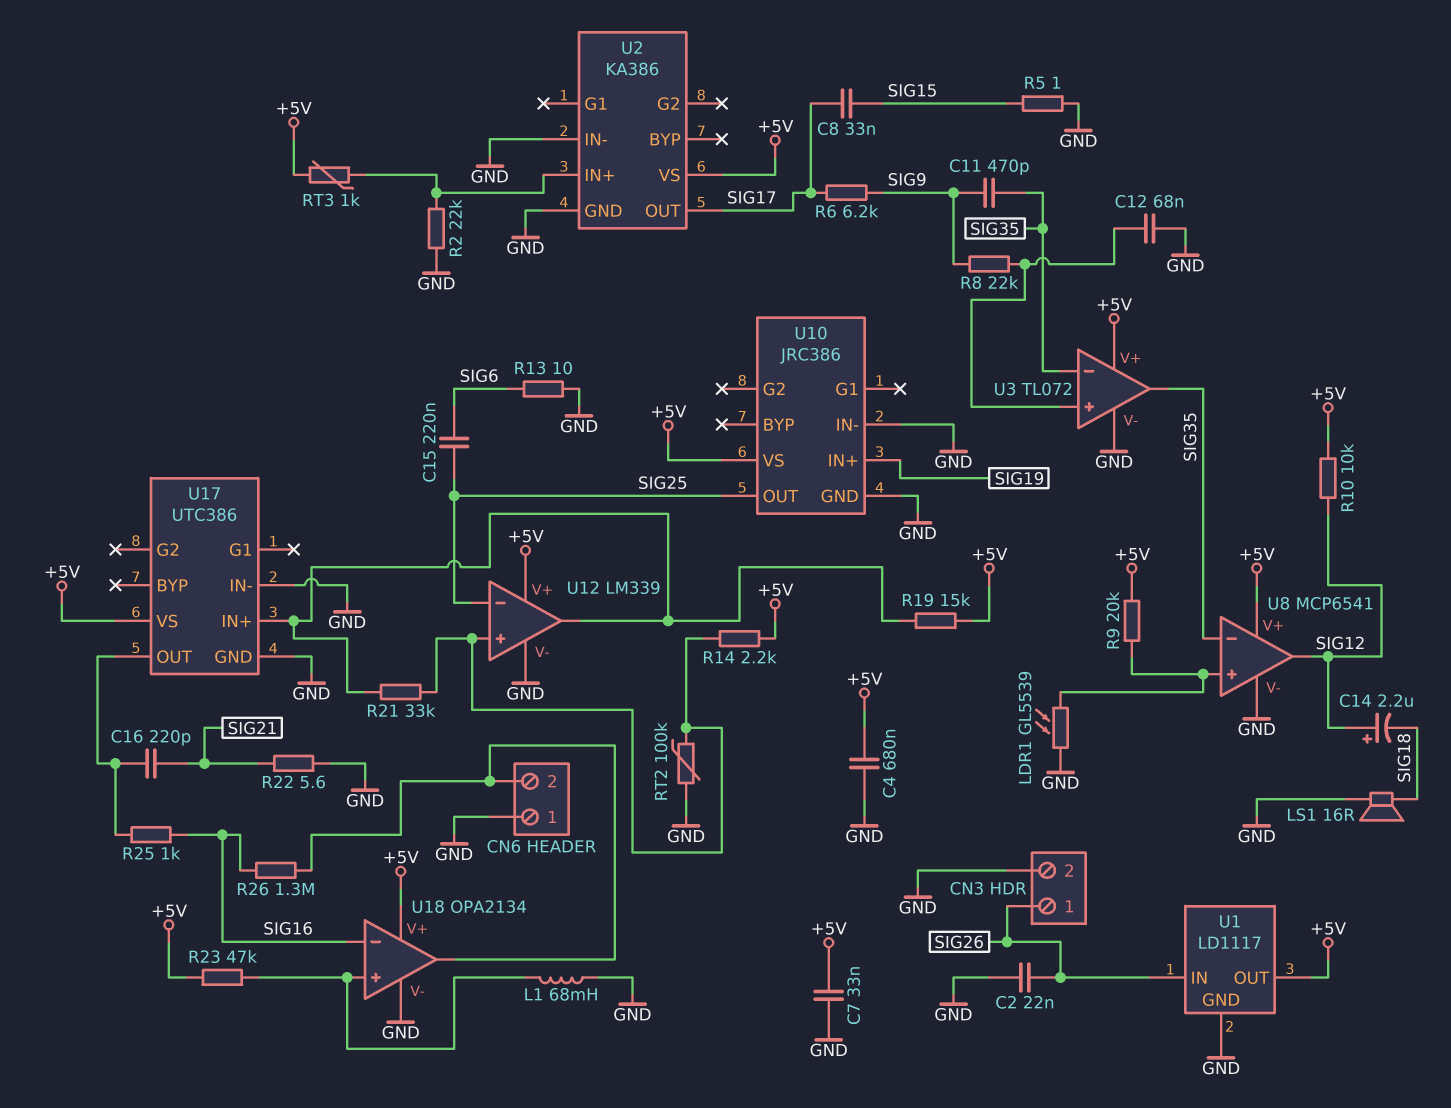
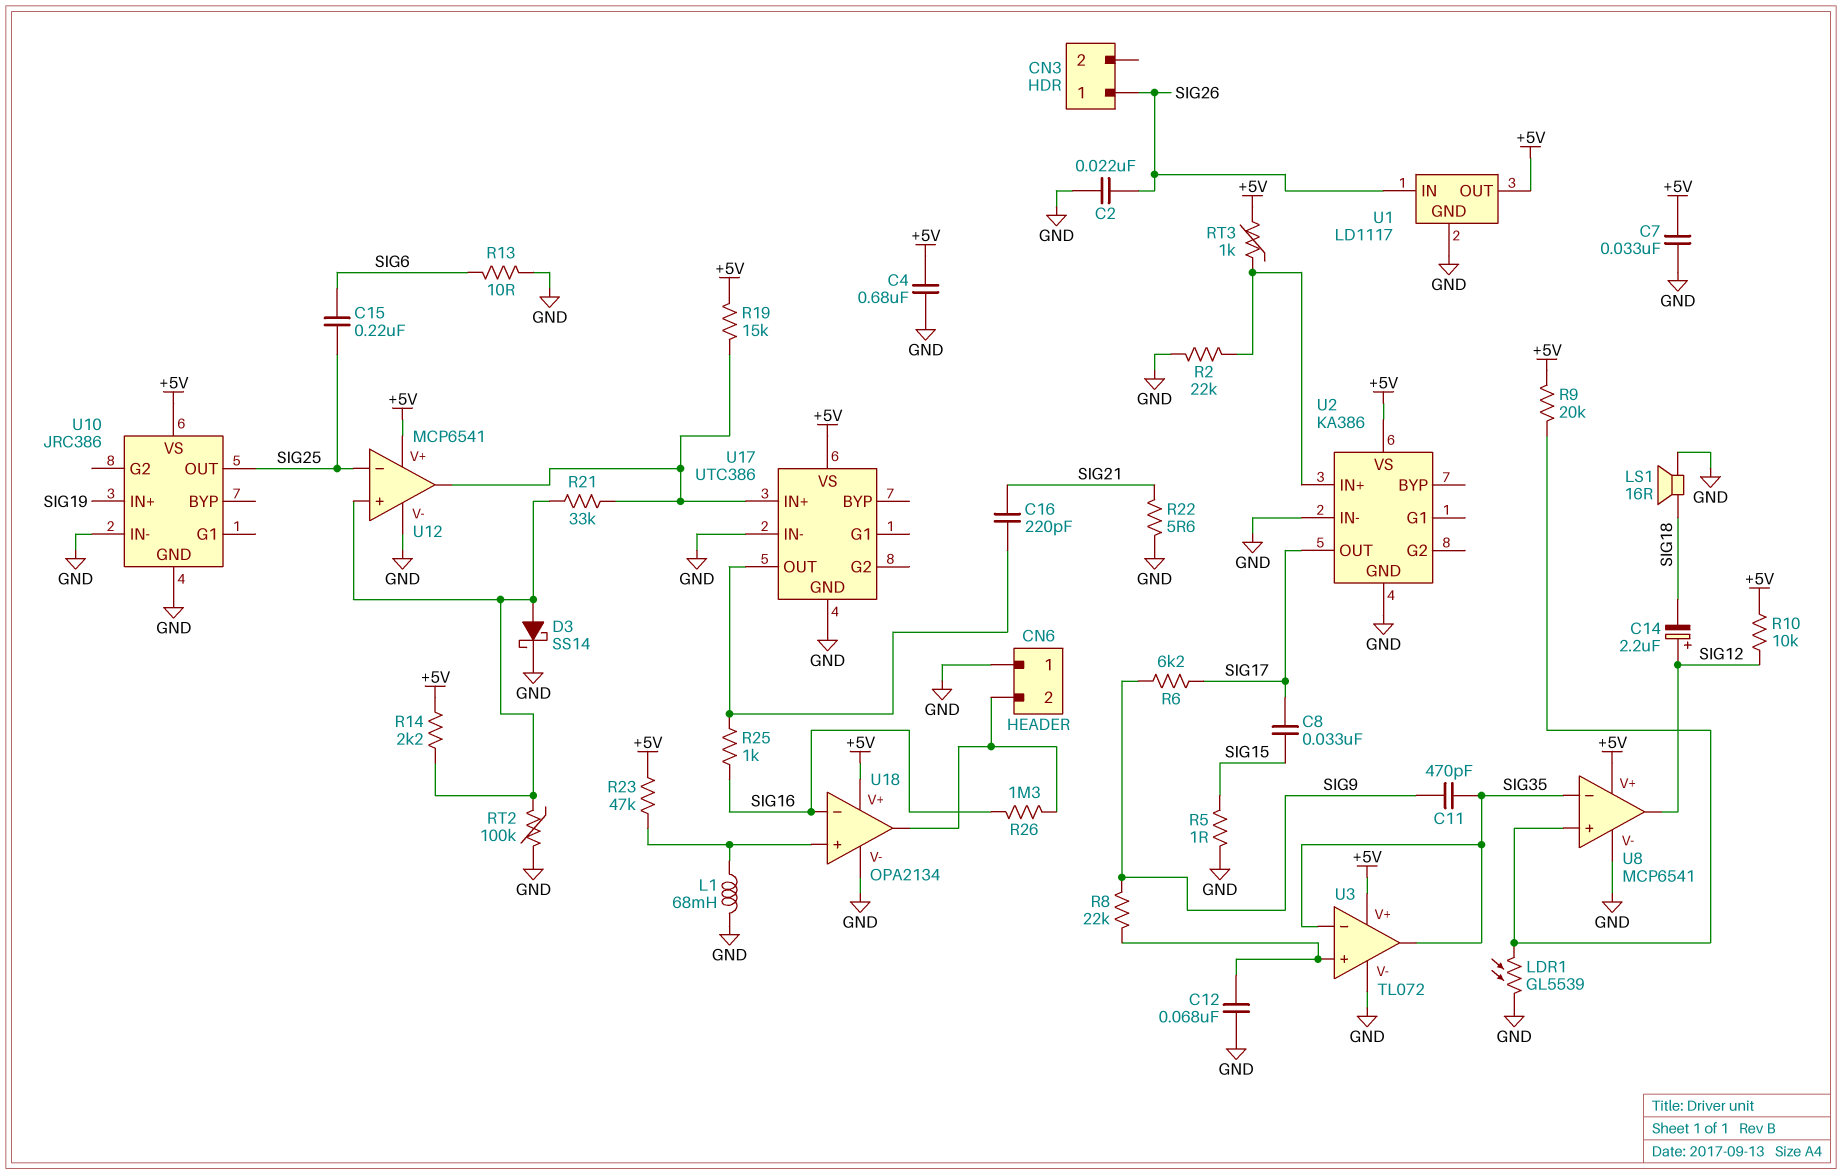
CN3 pin 2: GND -> none
D3: none -> schottky SS14 (A U12/in+, K GND)
U12: LM339 -> MCP6541

